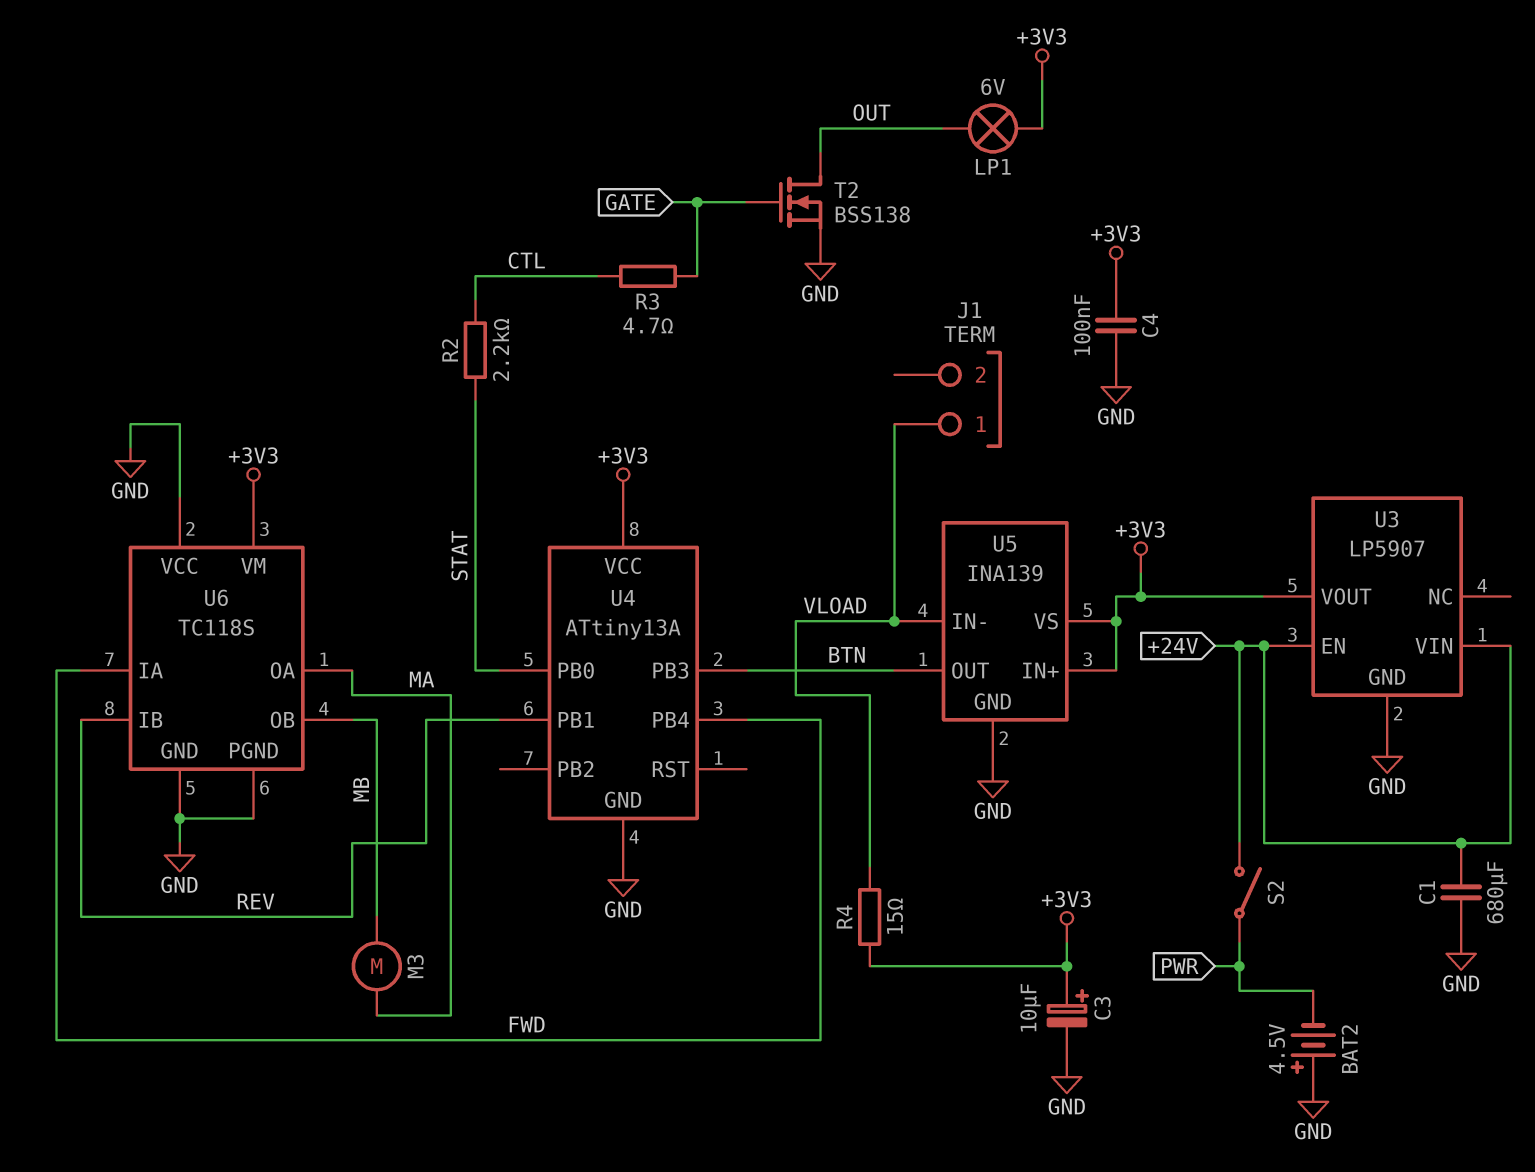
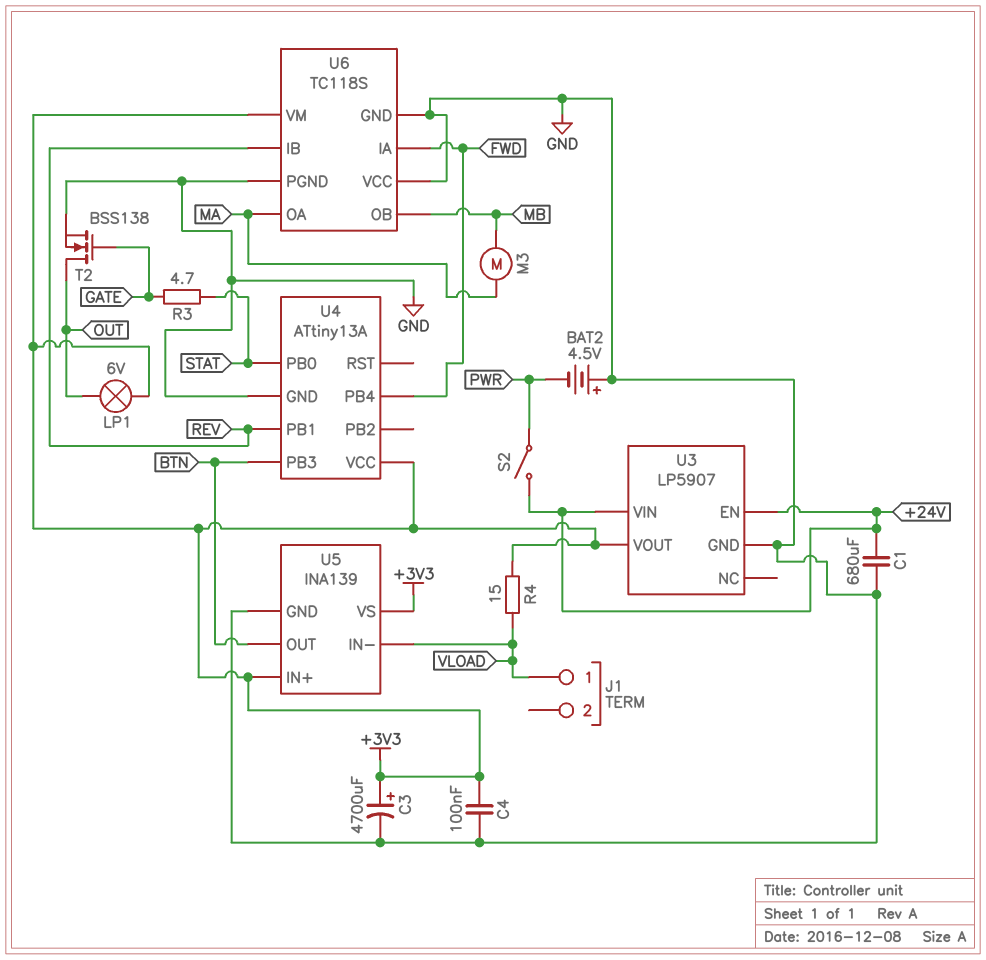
C3: 10uF (plus +3V3, minus GND) -> 4700uF (plus +3V3, minus GND)
R2: 2.2k (CTL, STAT) -> none
R3: 4.7 (CTL, GATE) -> 4.7 (GATE, STAT)

